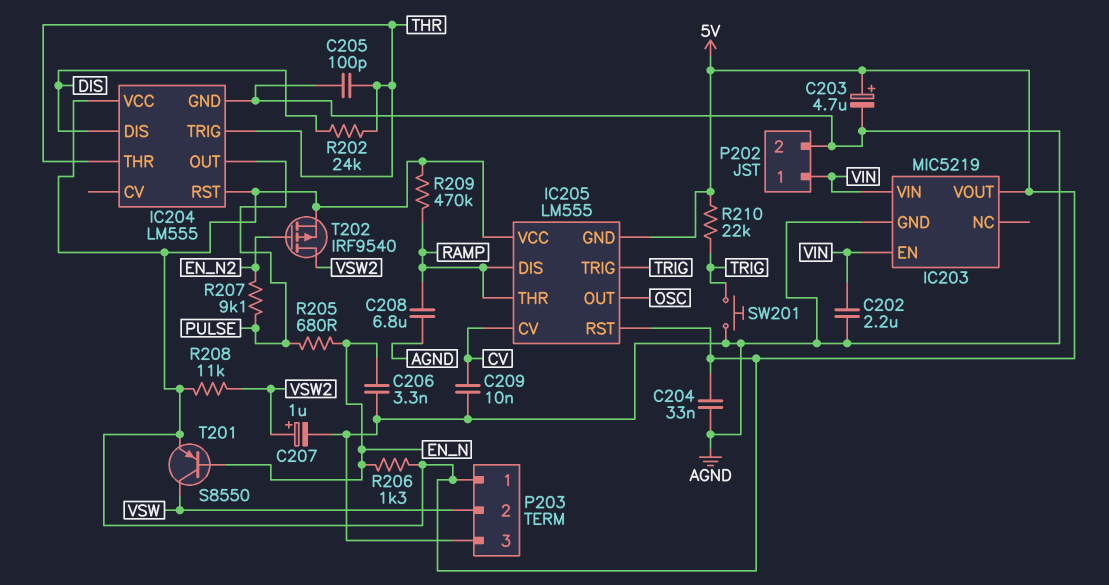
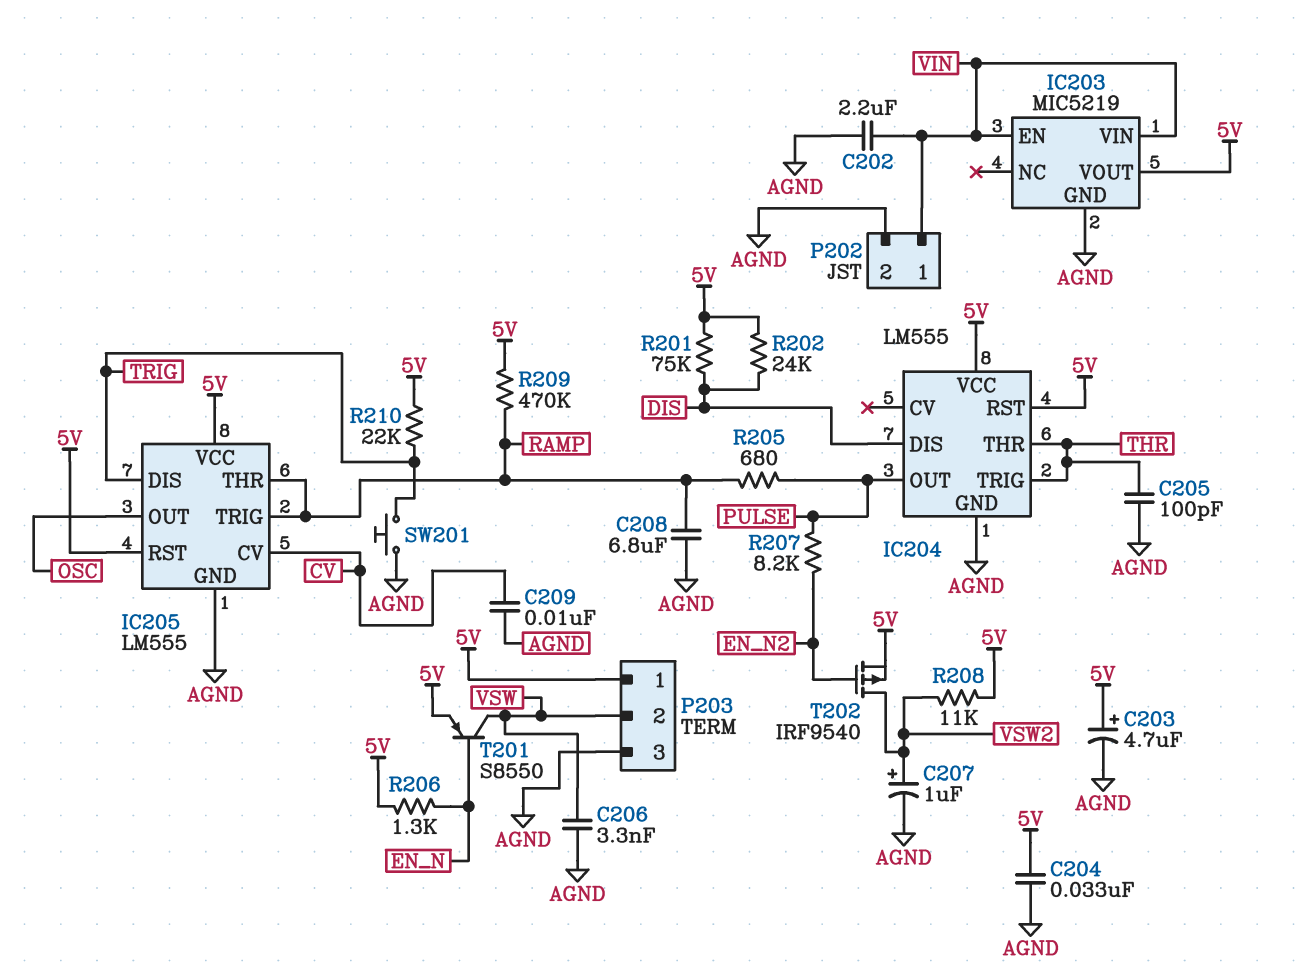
C206: 3.3nF (AGND, EN_N) -> 3.3nF (AGND, VSW)
IC205 pin DIS: RAMP -> TRIG
IC205 pin GND: 5V -> AGND
IC205 pin TRIG: TRIG -> RAMP
R201: none -> 75k (5V, DIS)
R202: 24k (DIS, THR) -> 24k (5V, DIS)
R205: 680 (EN_N, PULSE) -> 680 (PULSE, RAMP)
R207: 9.1k (EN_N2, PULSE) -> 8.2k (EN_N2, PULSE)

